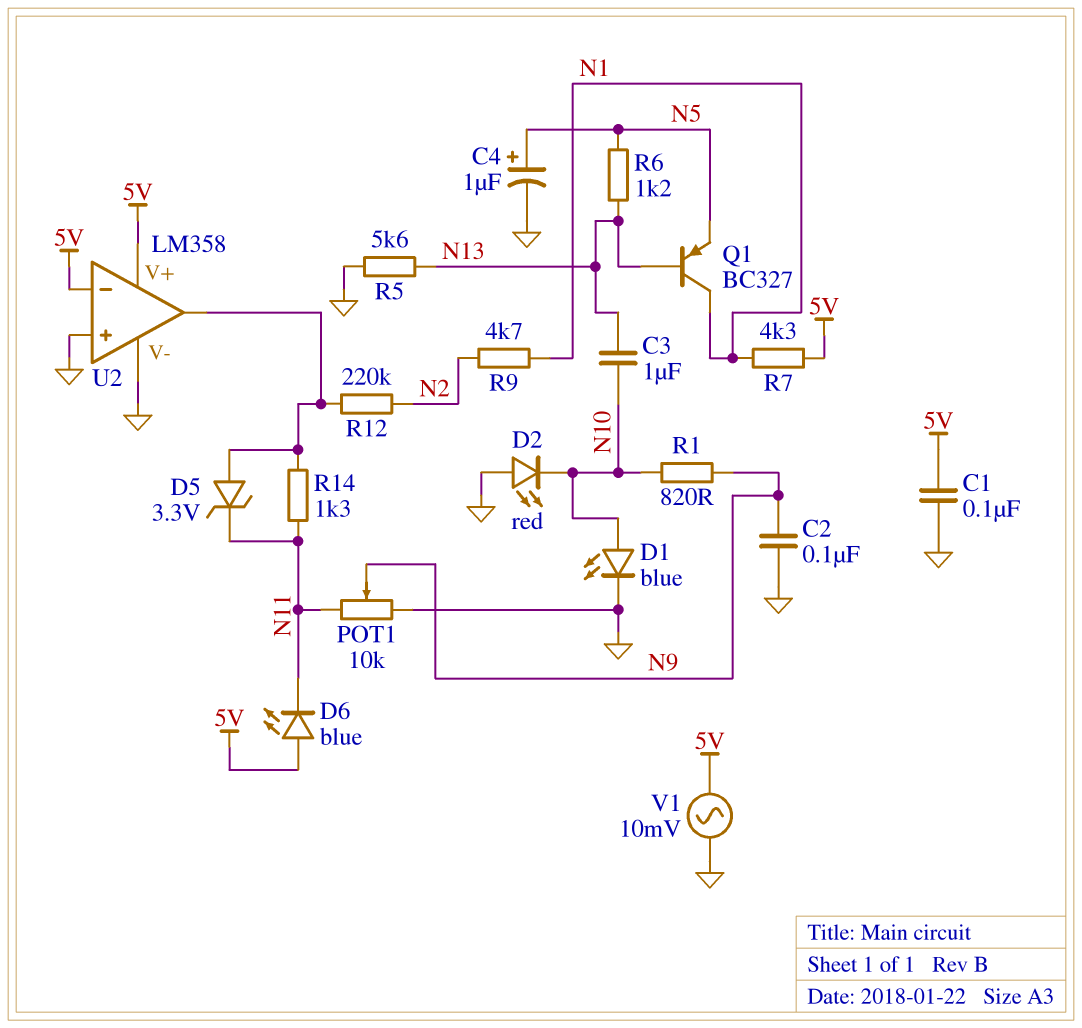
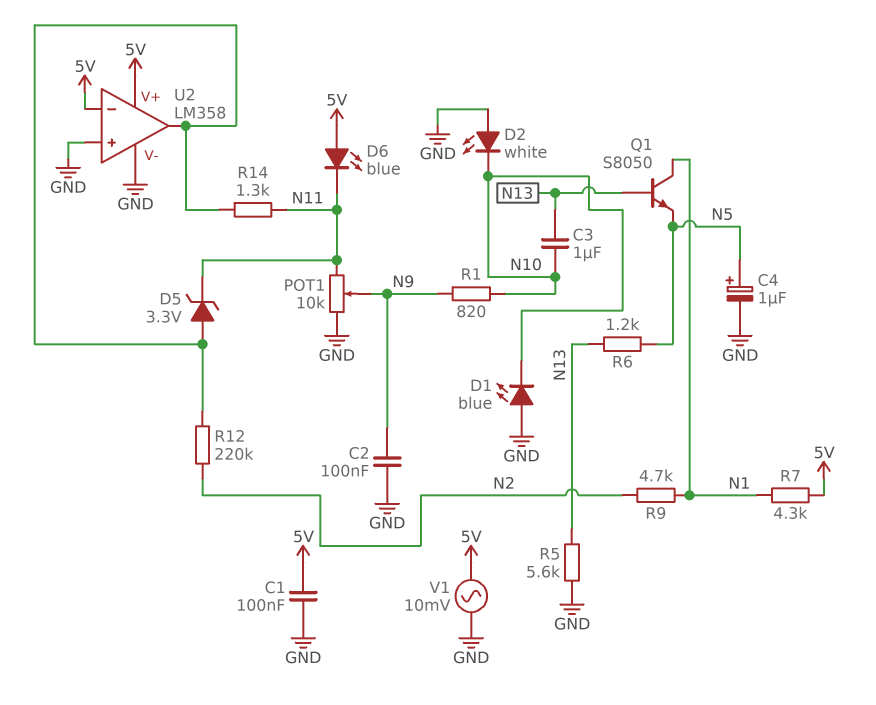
D1: LED blue (A N10, K GND) -> LED blue (A GND, K N10)
D2: LED red (A GND, K N10) -> LED white (A GND, K N10)
Q1: PNP BC327 (B N13, C N1, E N5) -> NPN S8050 (B N13, C N1, E N5)

